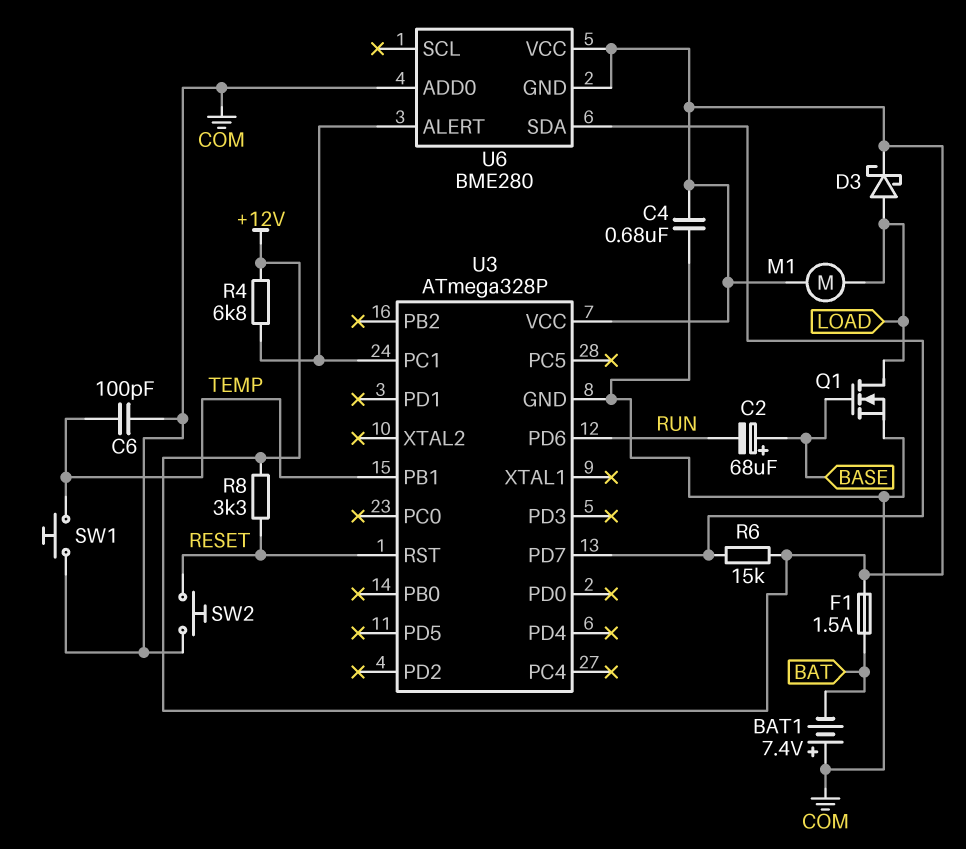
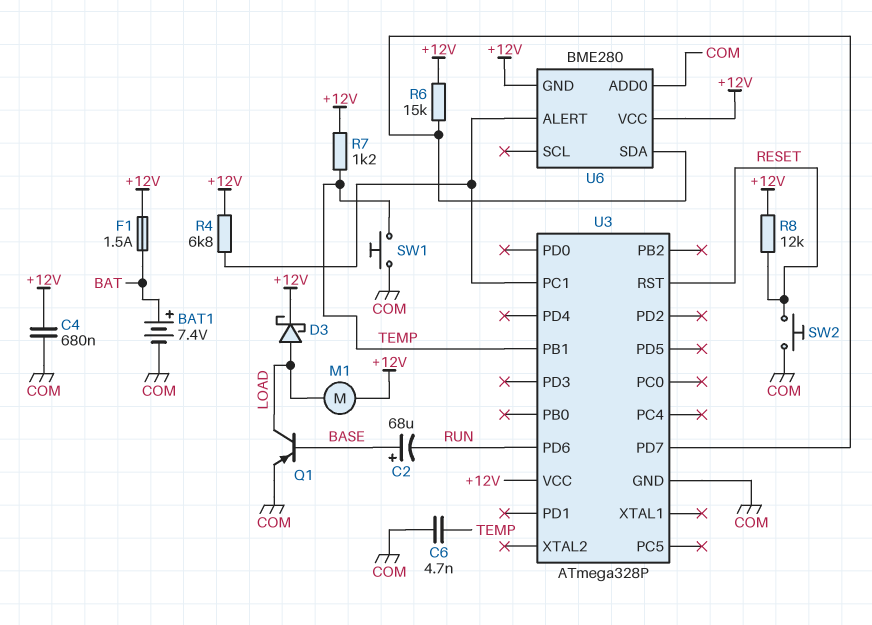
BAT1: 7.4V (plus COM, minus BAT) -> 7.4V (plus BAT, minus COM)
C6: 100pF (COM, TEMP) -> 4.7nF (COM, TEMP)
Q1: NMOS (G BASE, D LOAD, S COM) -> PNP (B BASE, C LOAD, E COM)
R7: none -> 1.2k (+12V, TEMP)
R8: 3.3k (+12V, RESET) -> 12k (+12V, RESET)

